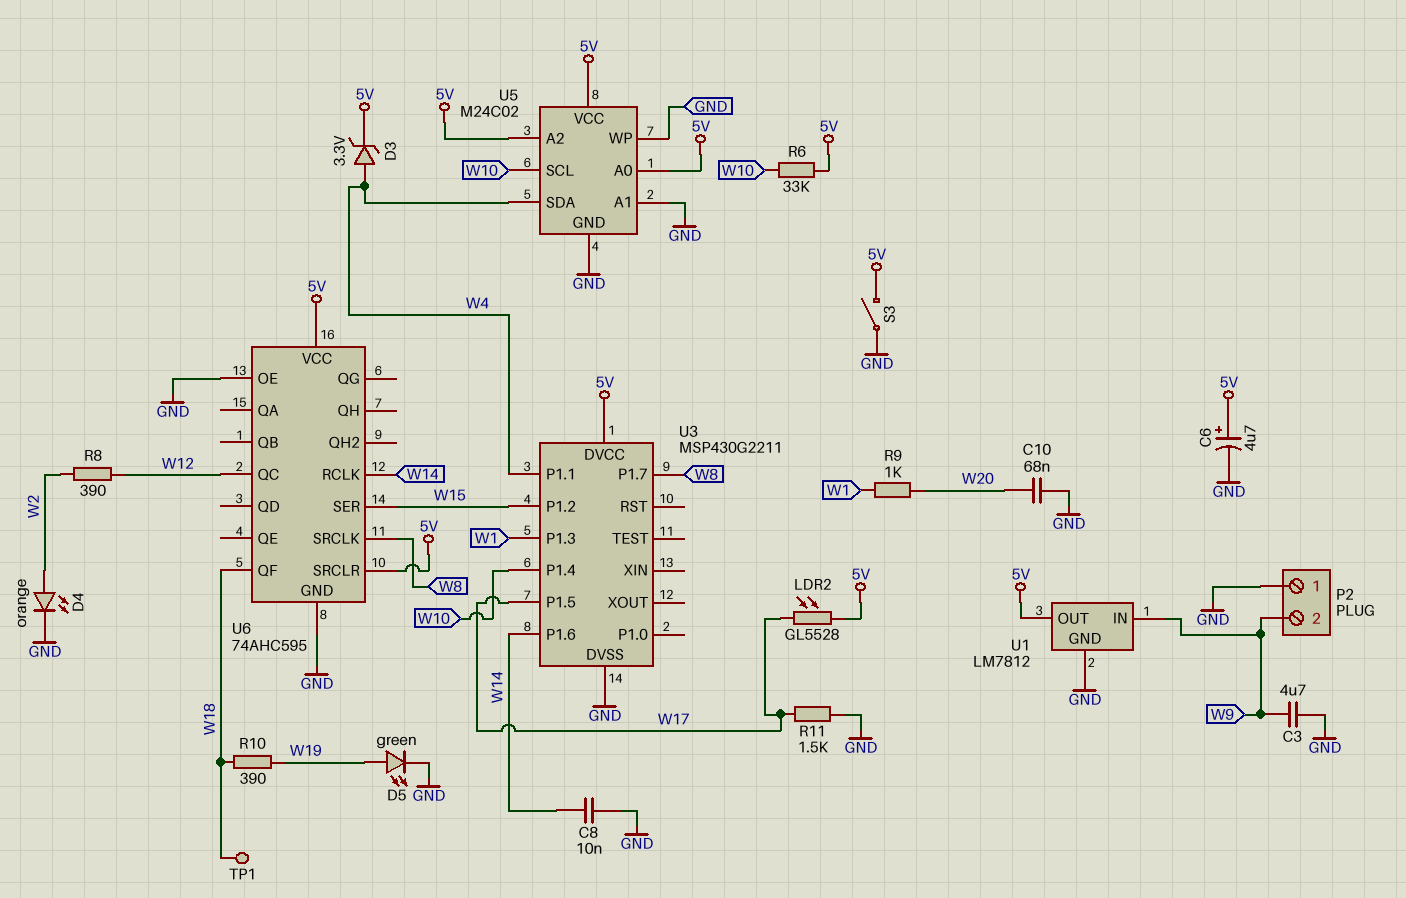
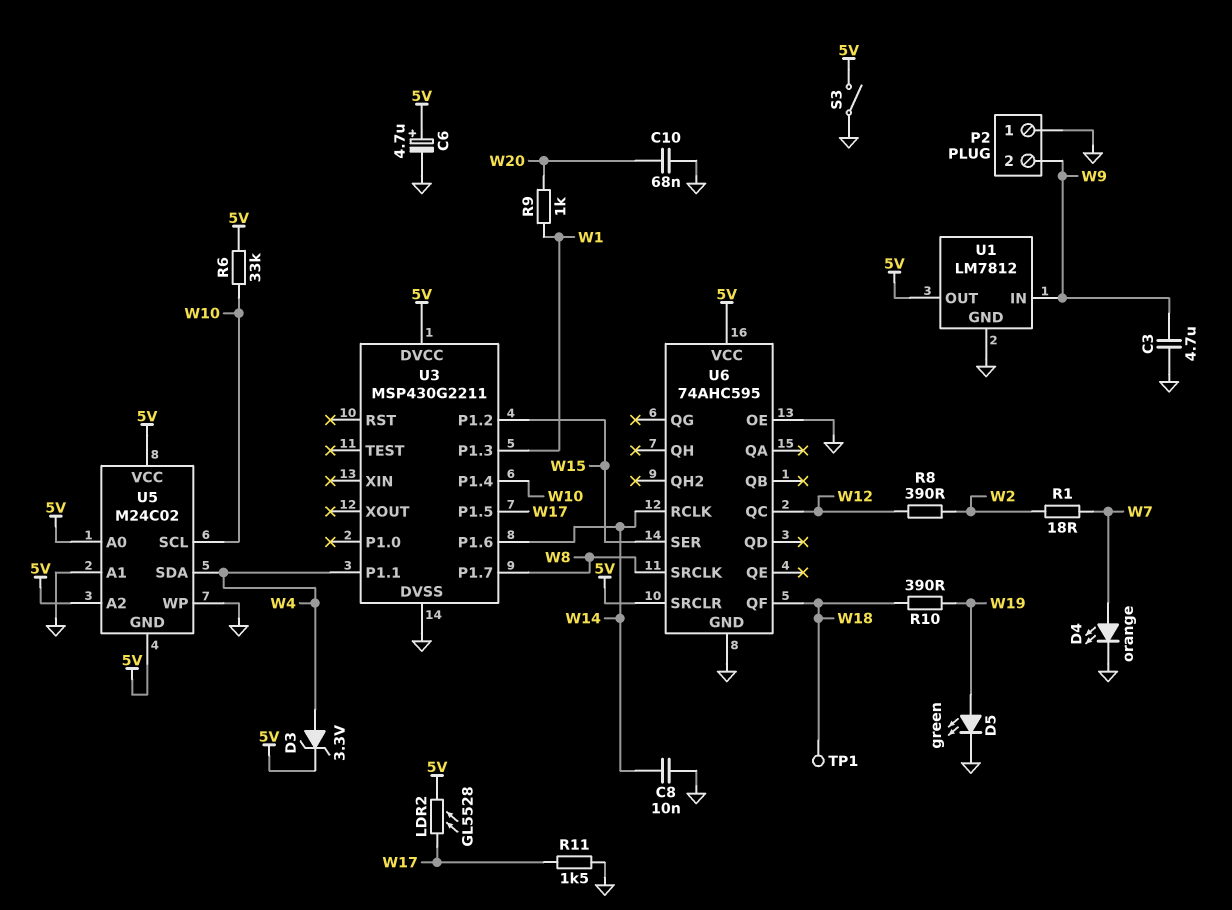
D4: LED orange (A W2, K GND) -> LED orange (A W7, K GND)
R1: none -> 18 (W2, W7)
U5 pin GND: GND -> 5V

